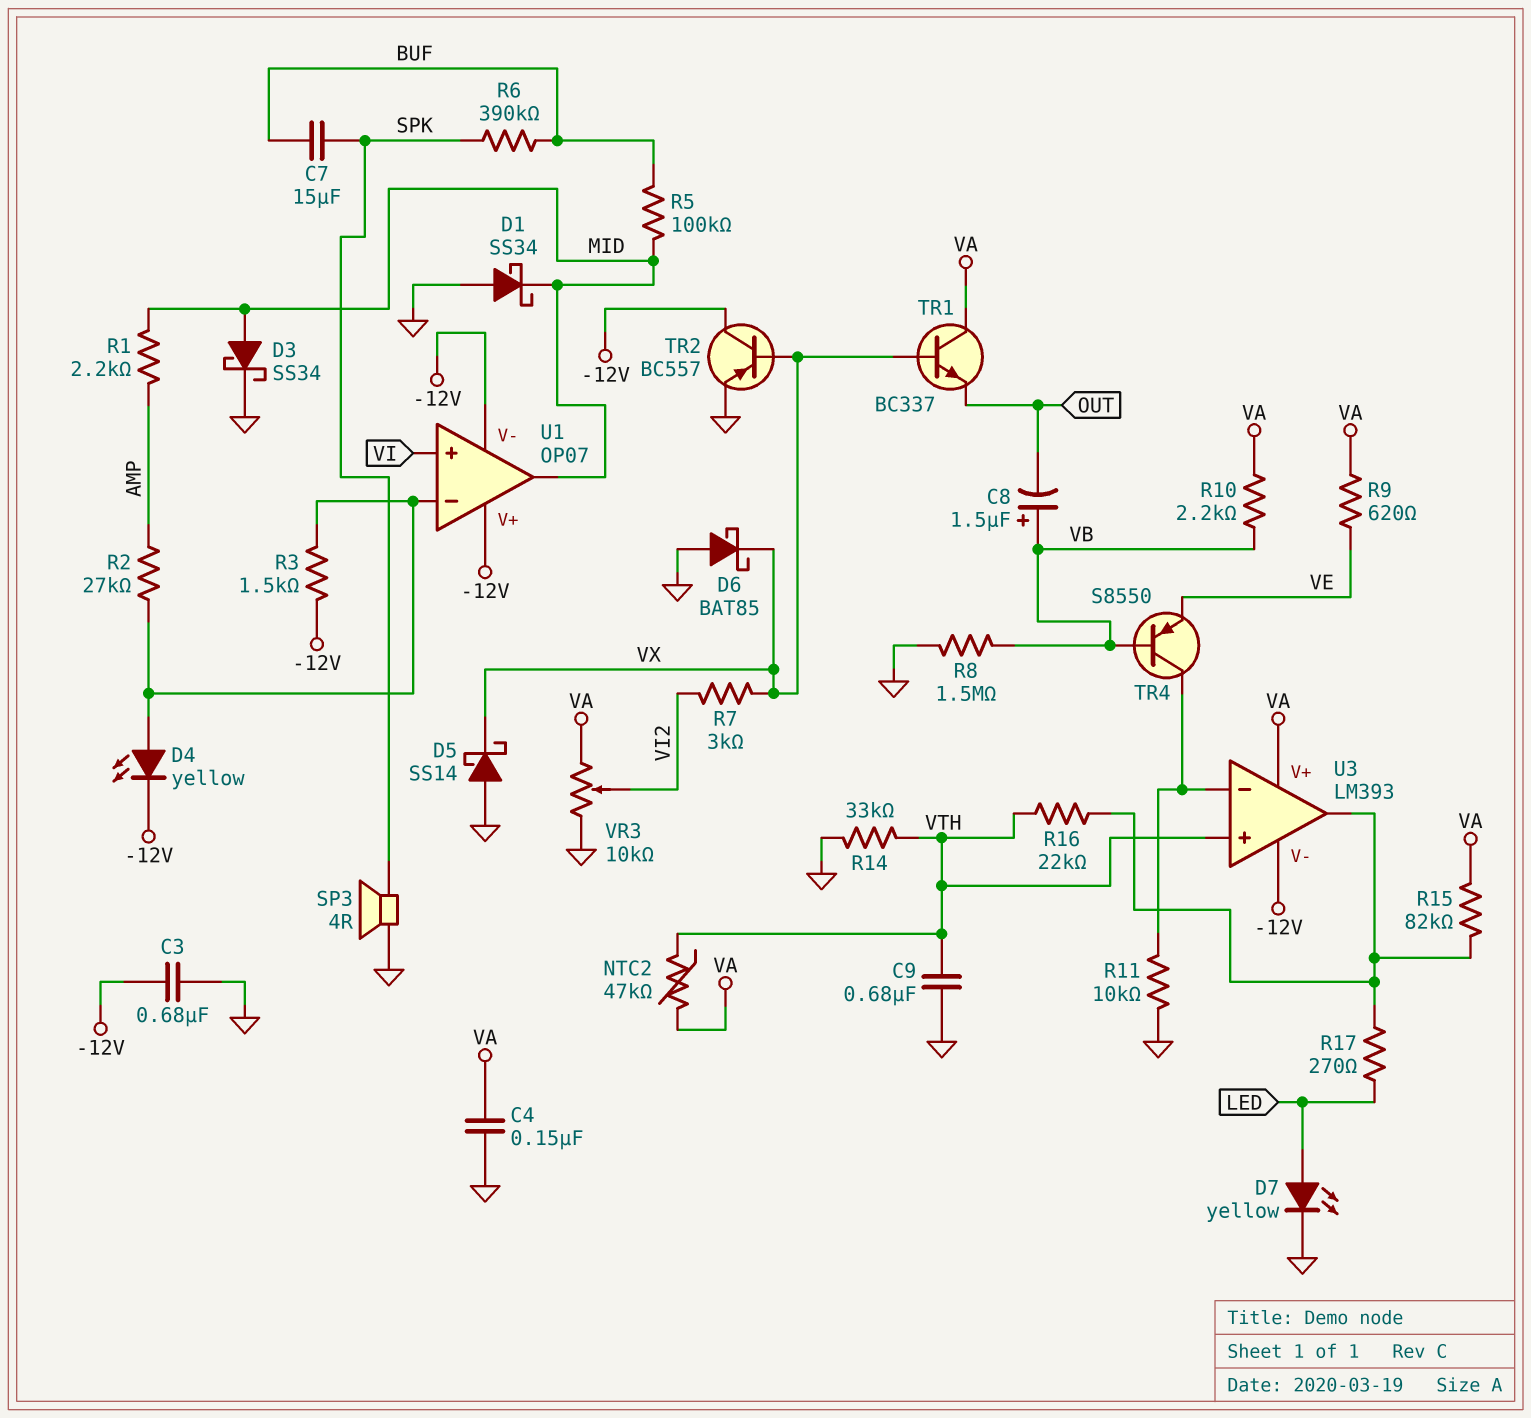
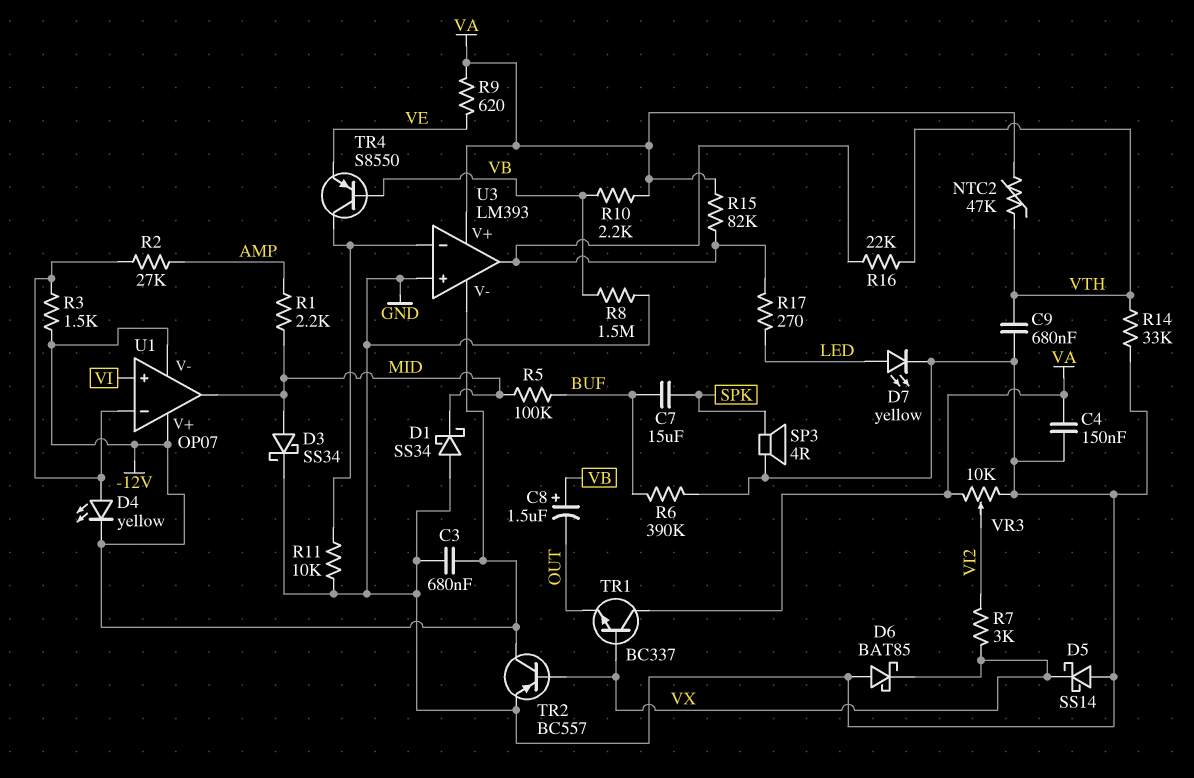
R6: 390k (BUF, SPK) -> 390k (BUF, GND)
U3 pin in+: VTH -> GND

